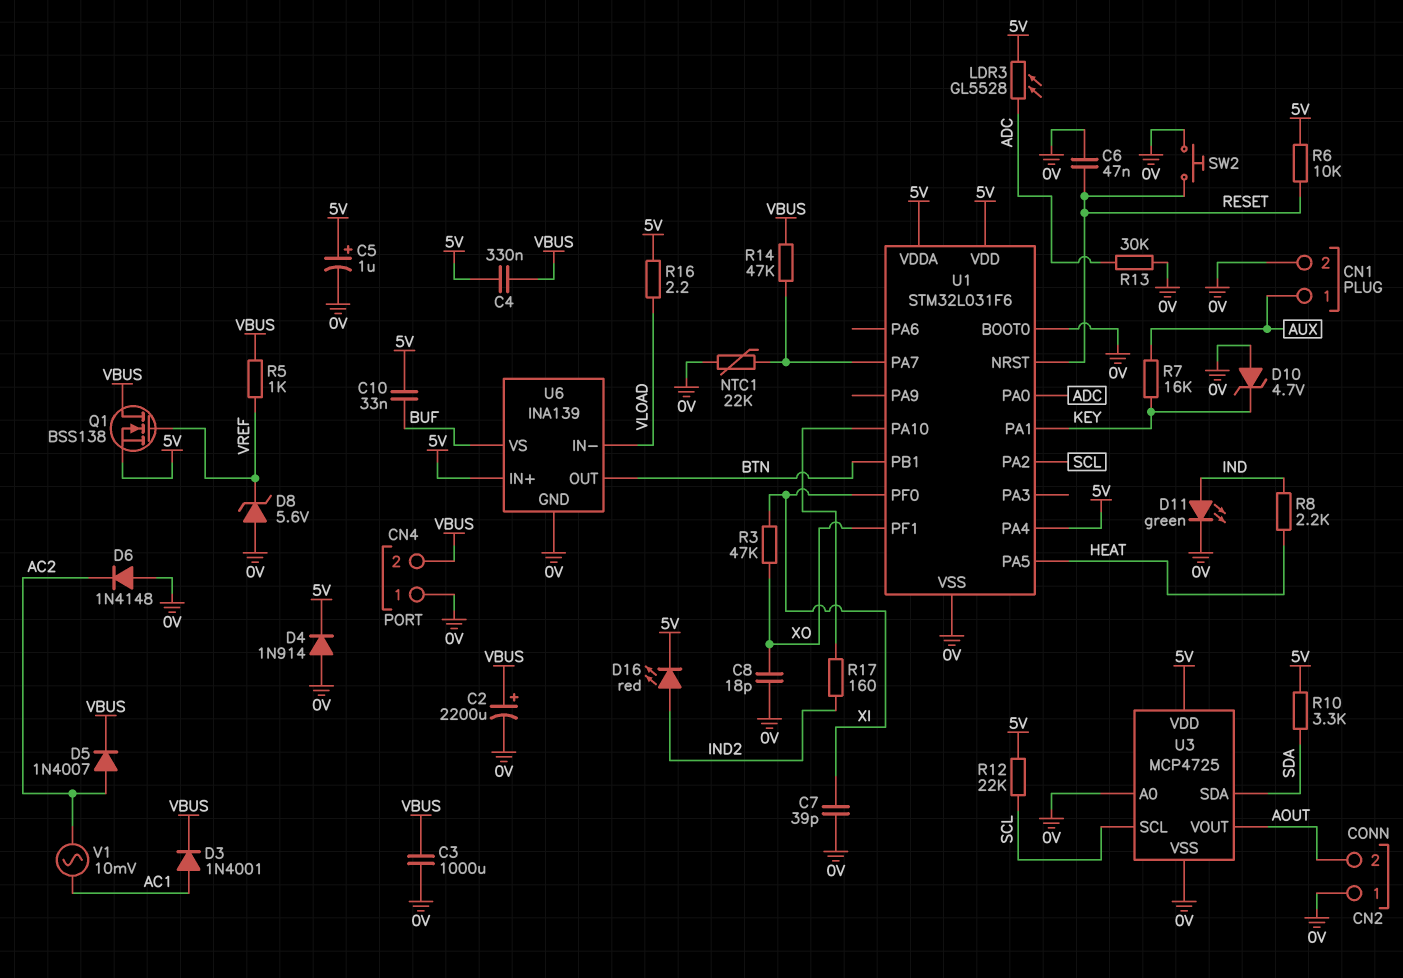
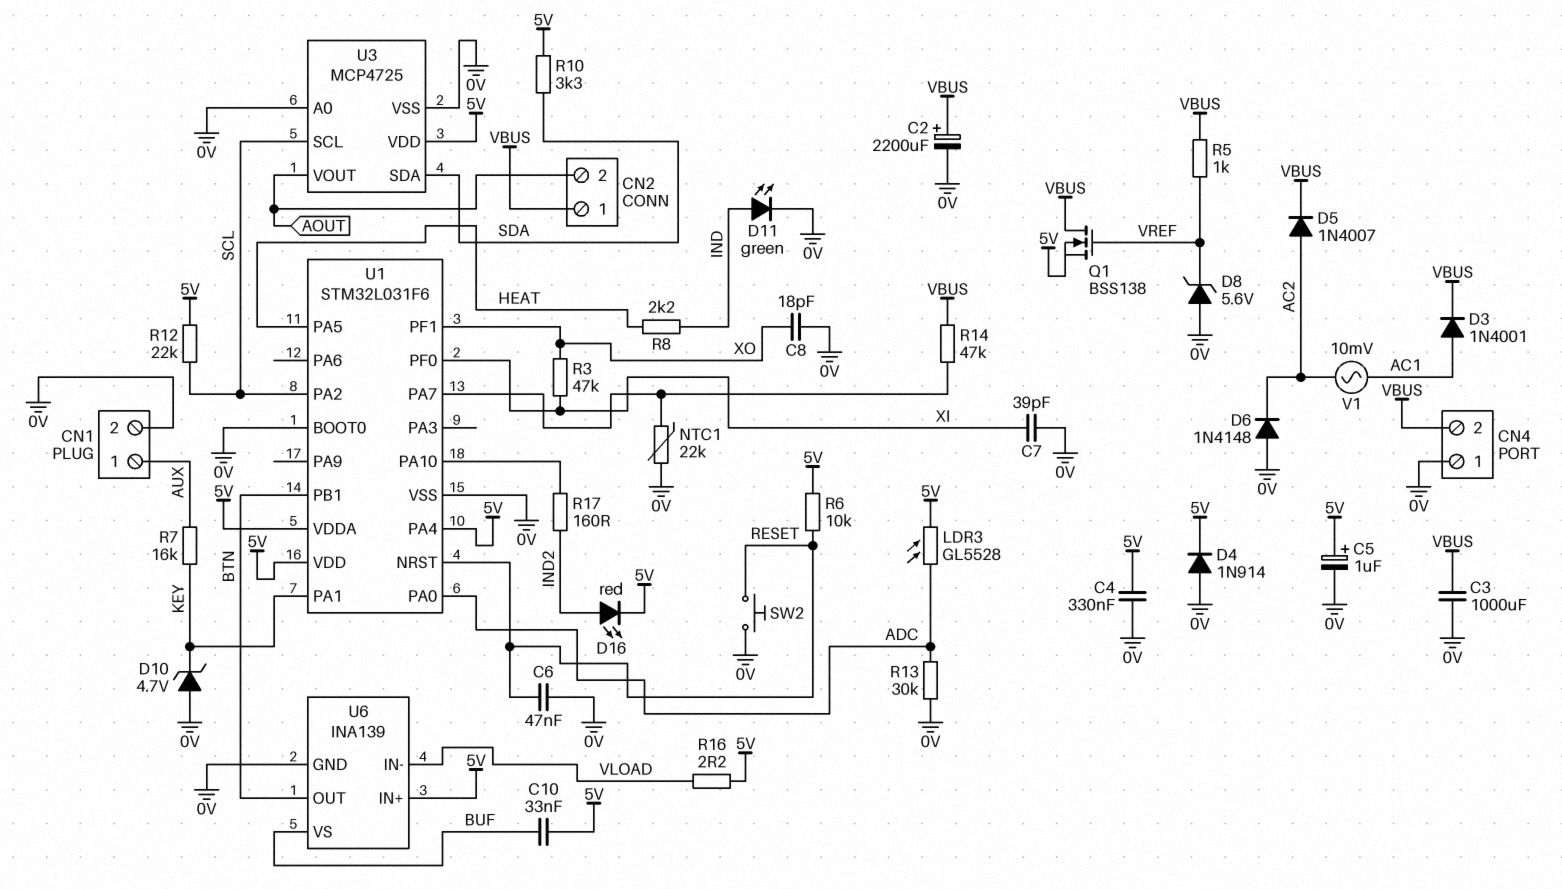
C4: 330nF (5V, VBUS) -> 330nF (0V, 5V)
CN2 pin 1: 0V -> VBUS

